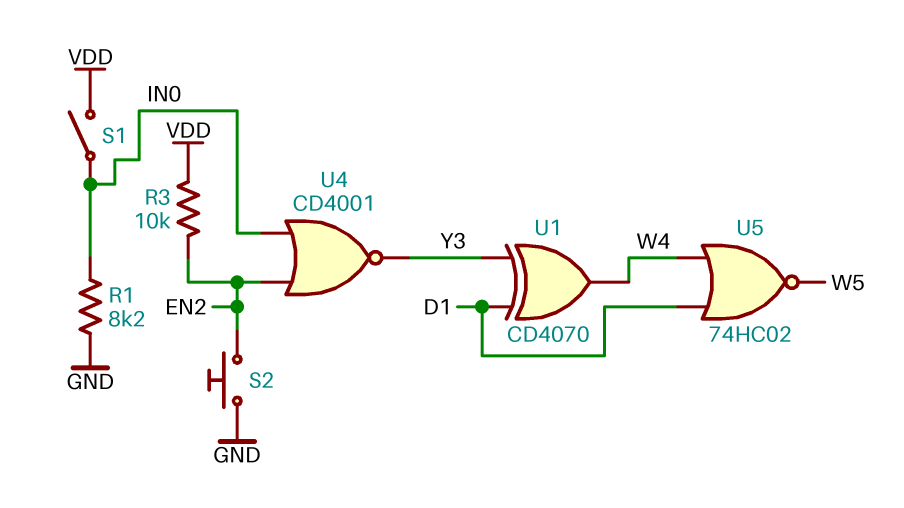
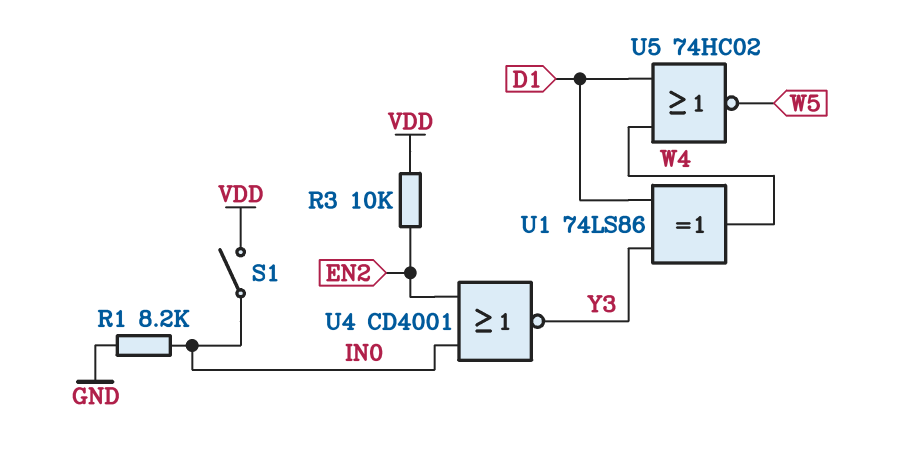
S2: button (EN2, GND) -> none
U1: XOR CD4070 (in D1, in Y3, out W4) -> XOR 74LS86 (in D1, in Y3, out W4)

